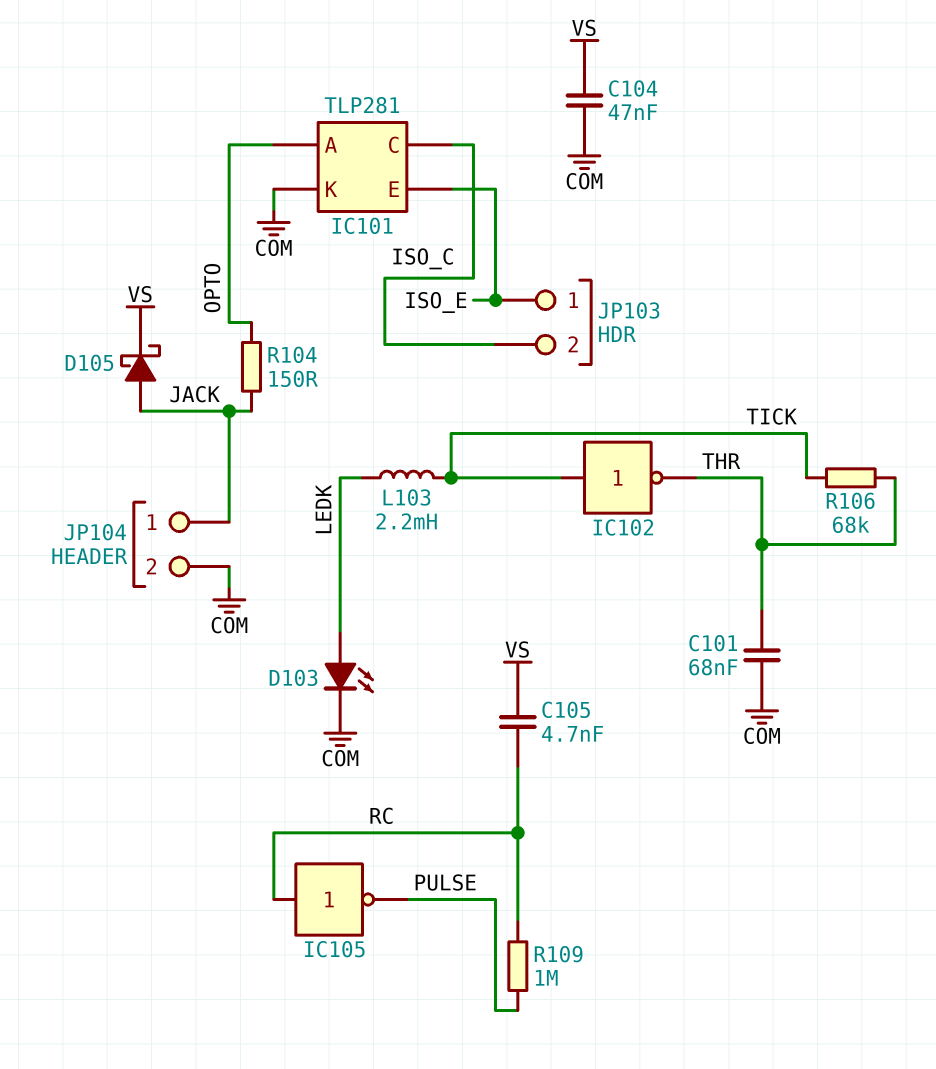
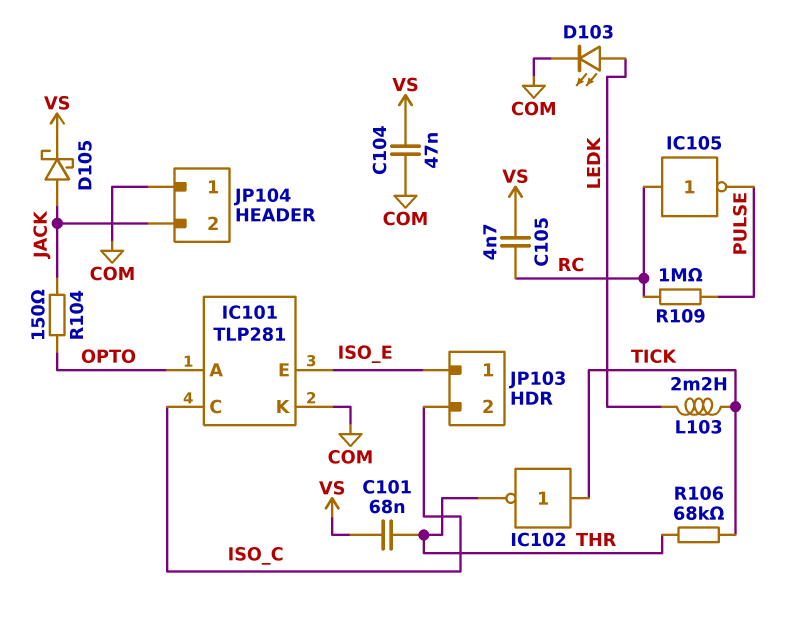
C101: 68nF (COM, THR) -> 68nF (THR, VS)
JP104 pin 1: JACK -> COM
JP104 pin 2: COM -> JACK

